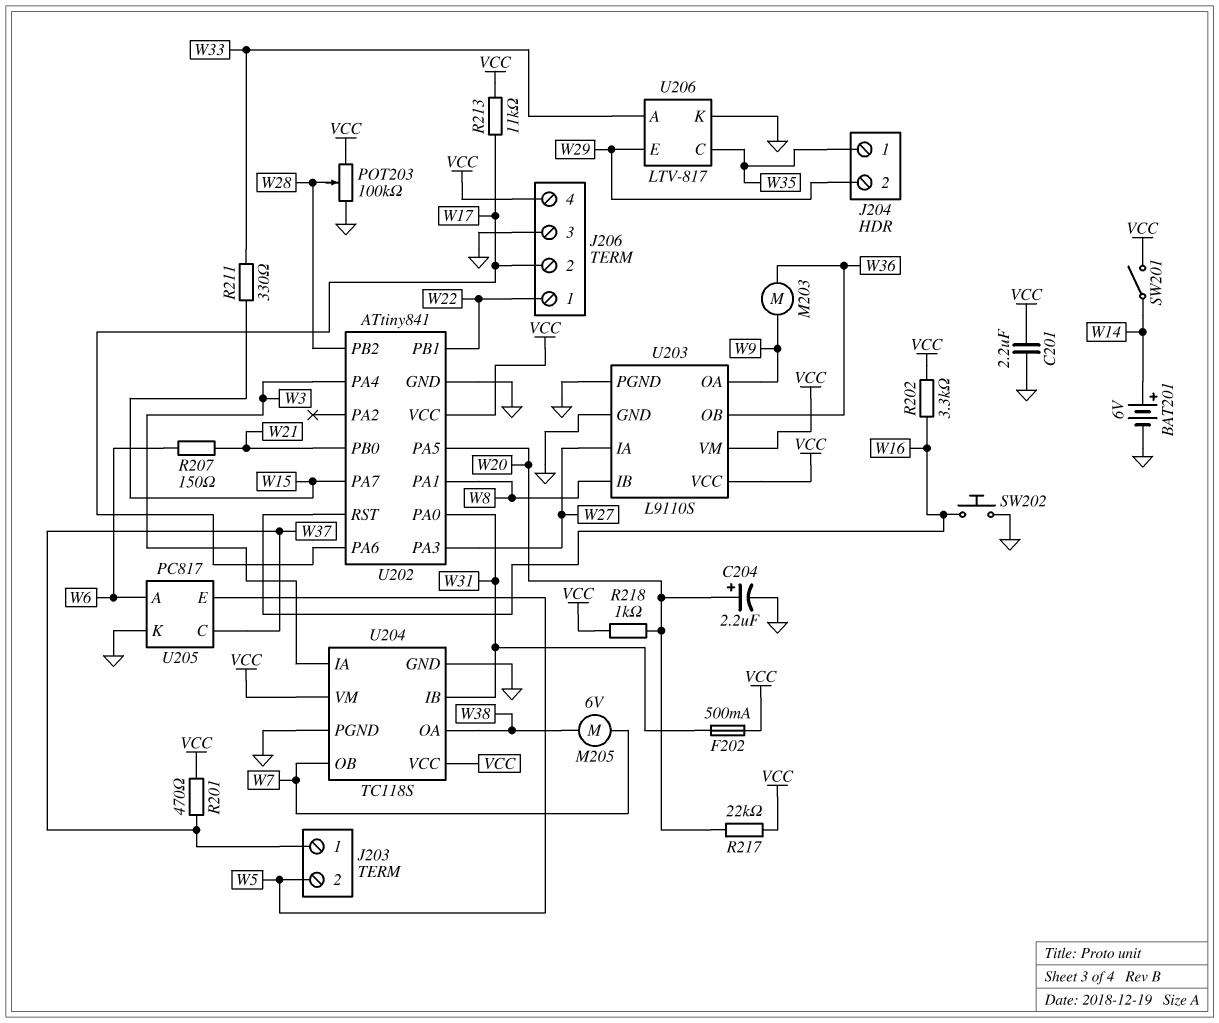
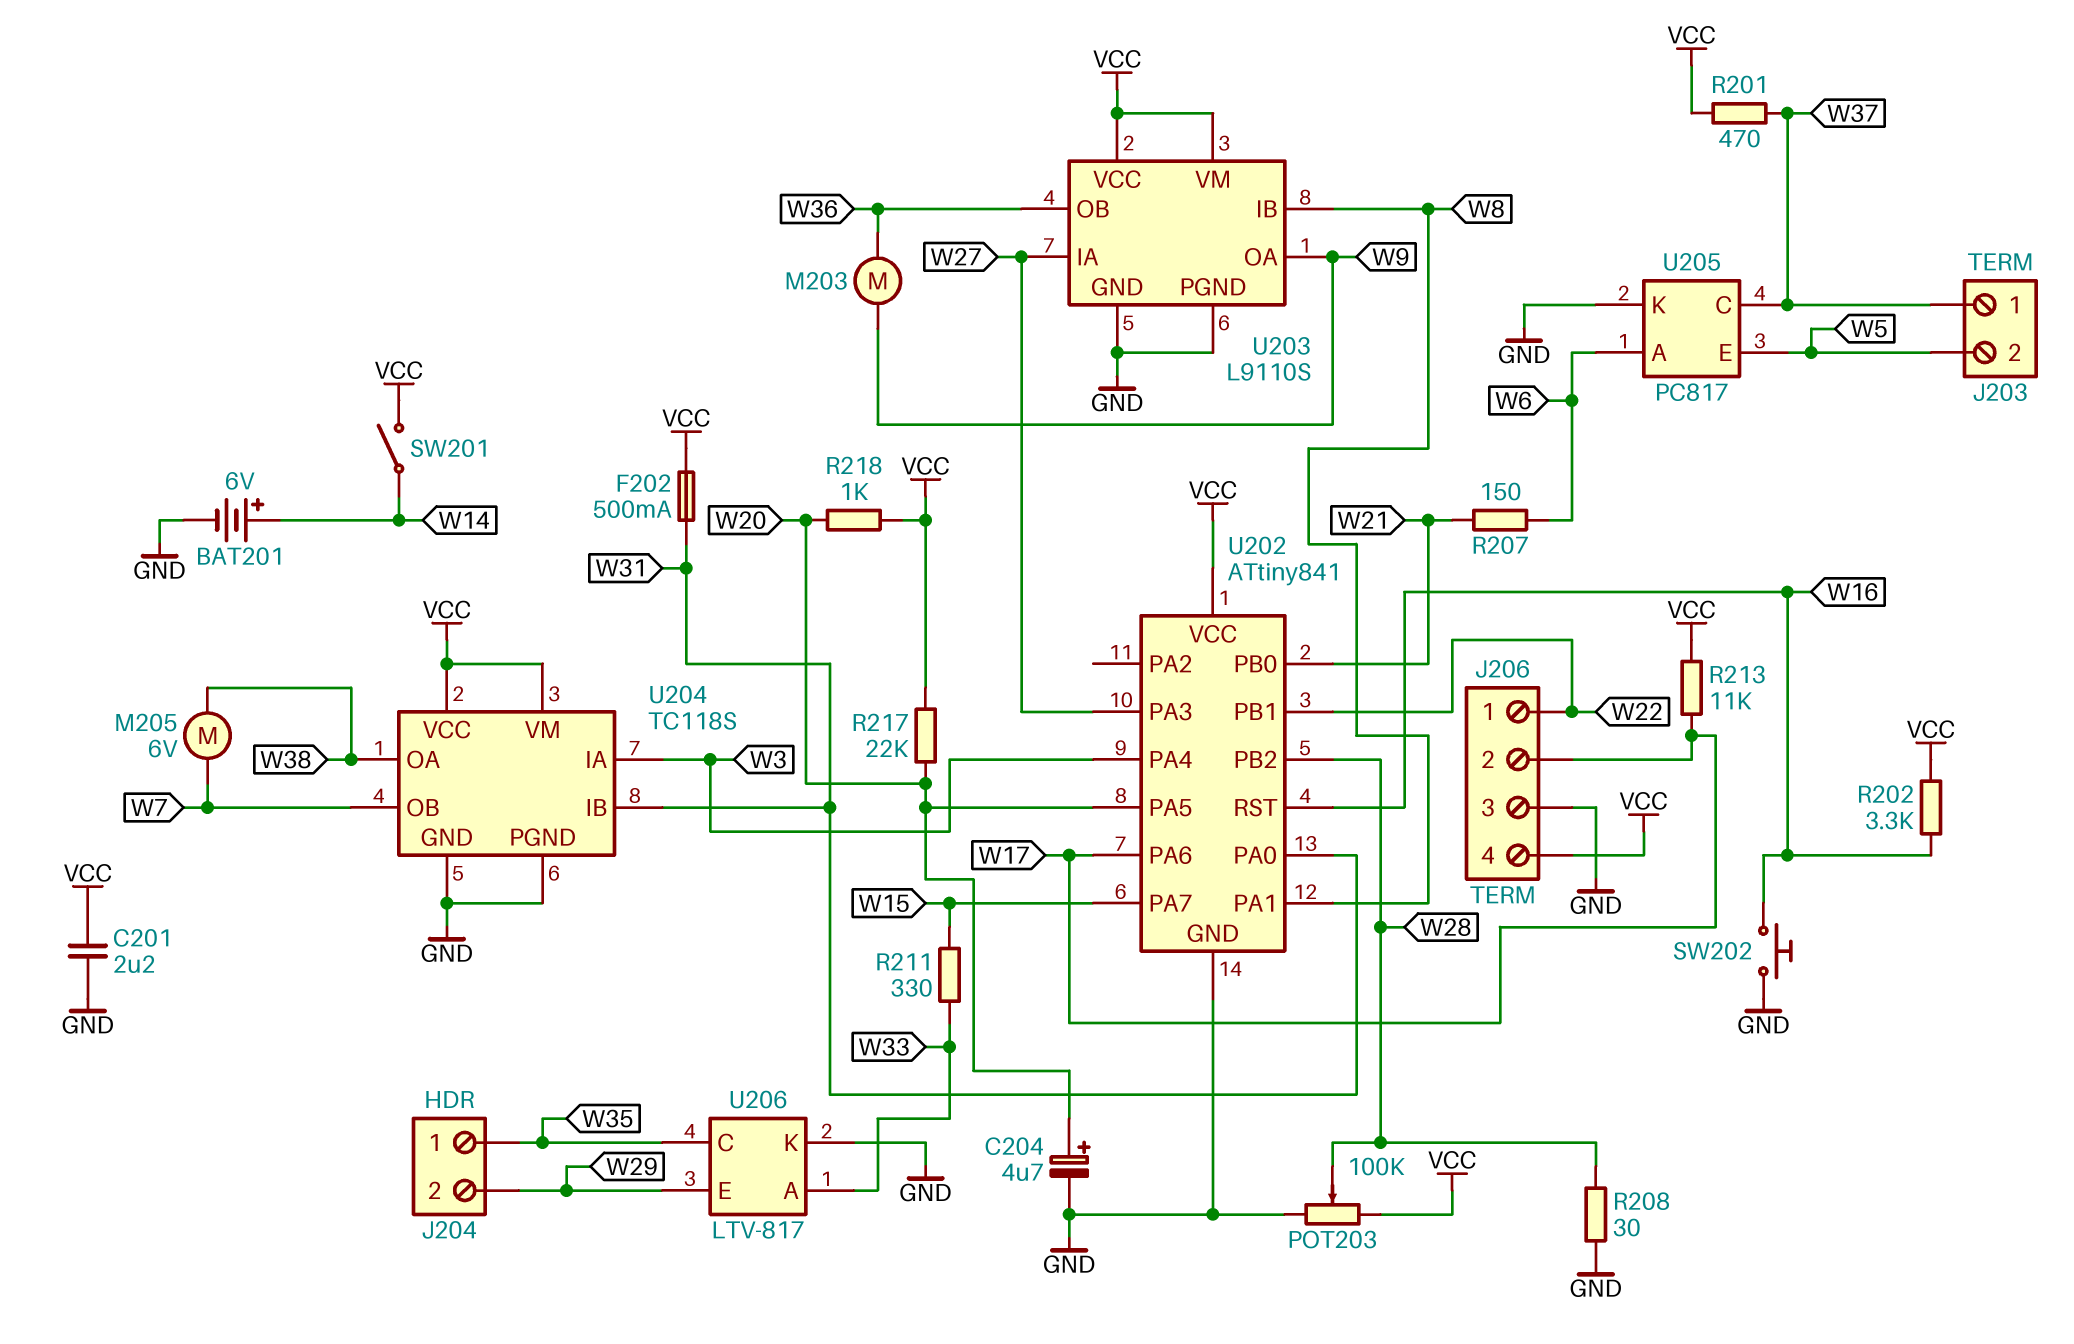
C204: 2.2uF (plus W20, minus GND) -> 4.7uF (plus W20, minus GND)
R208: none -> 30 (GND, W28)

